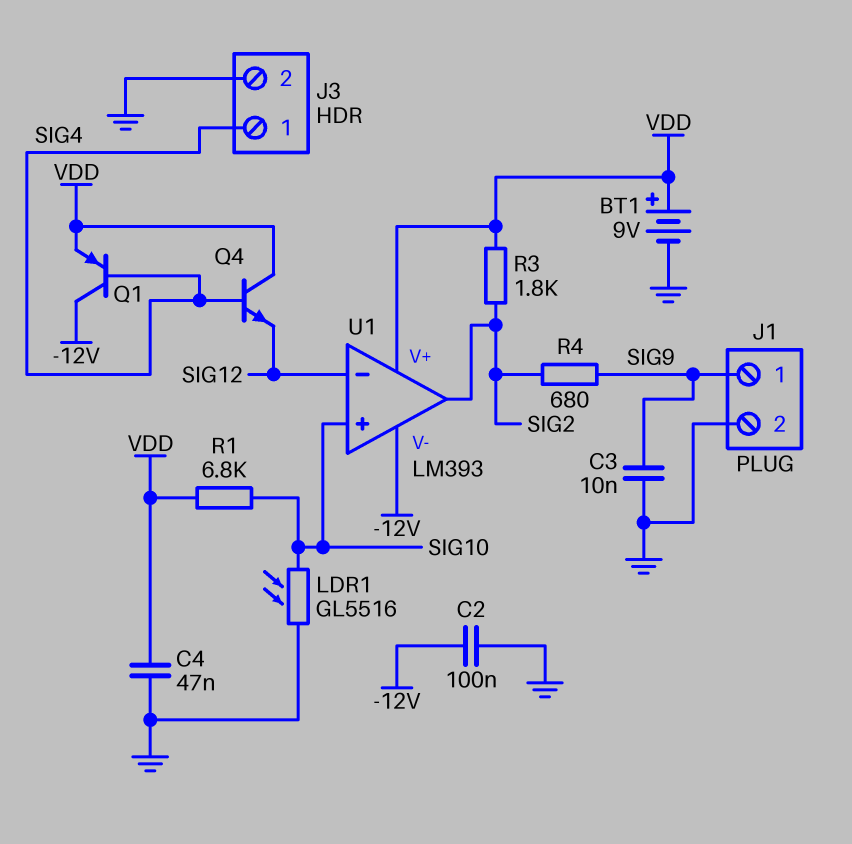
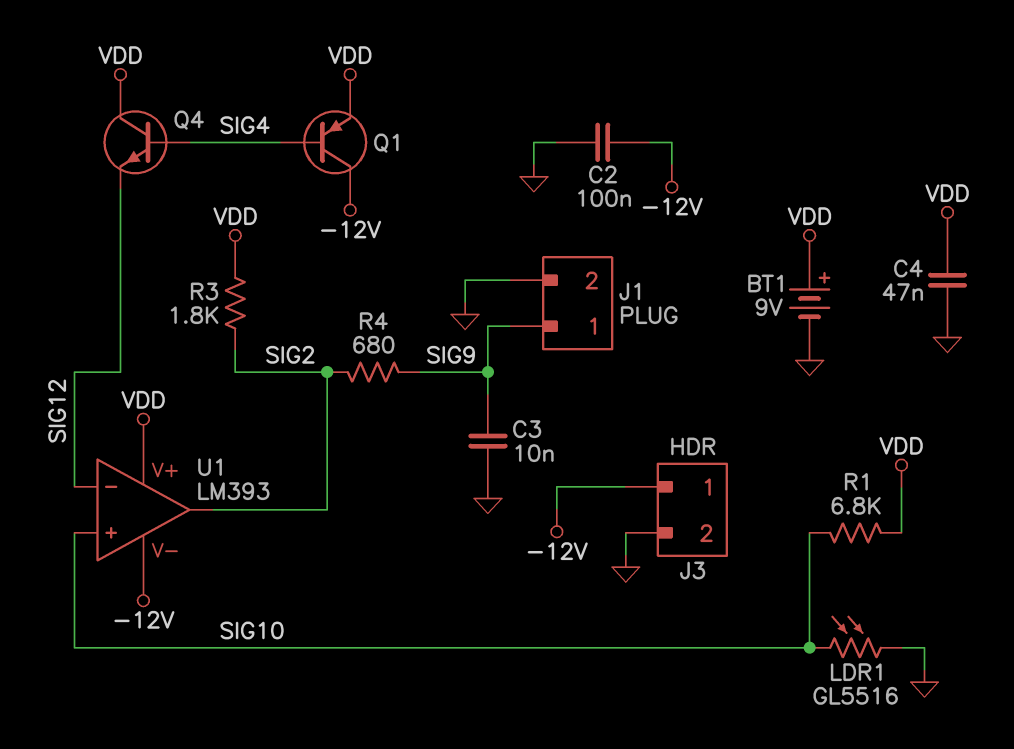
J3 pin 1: SIG4 -> -12V

